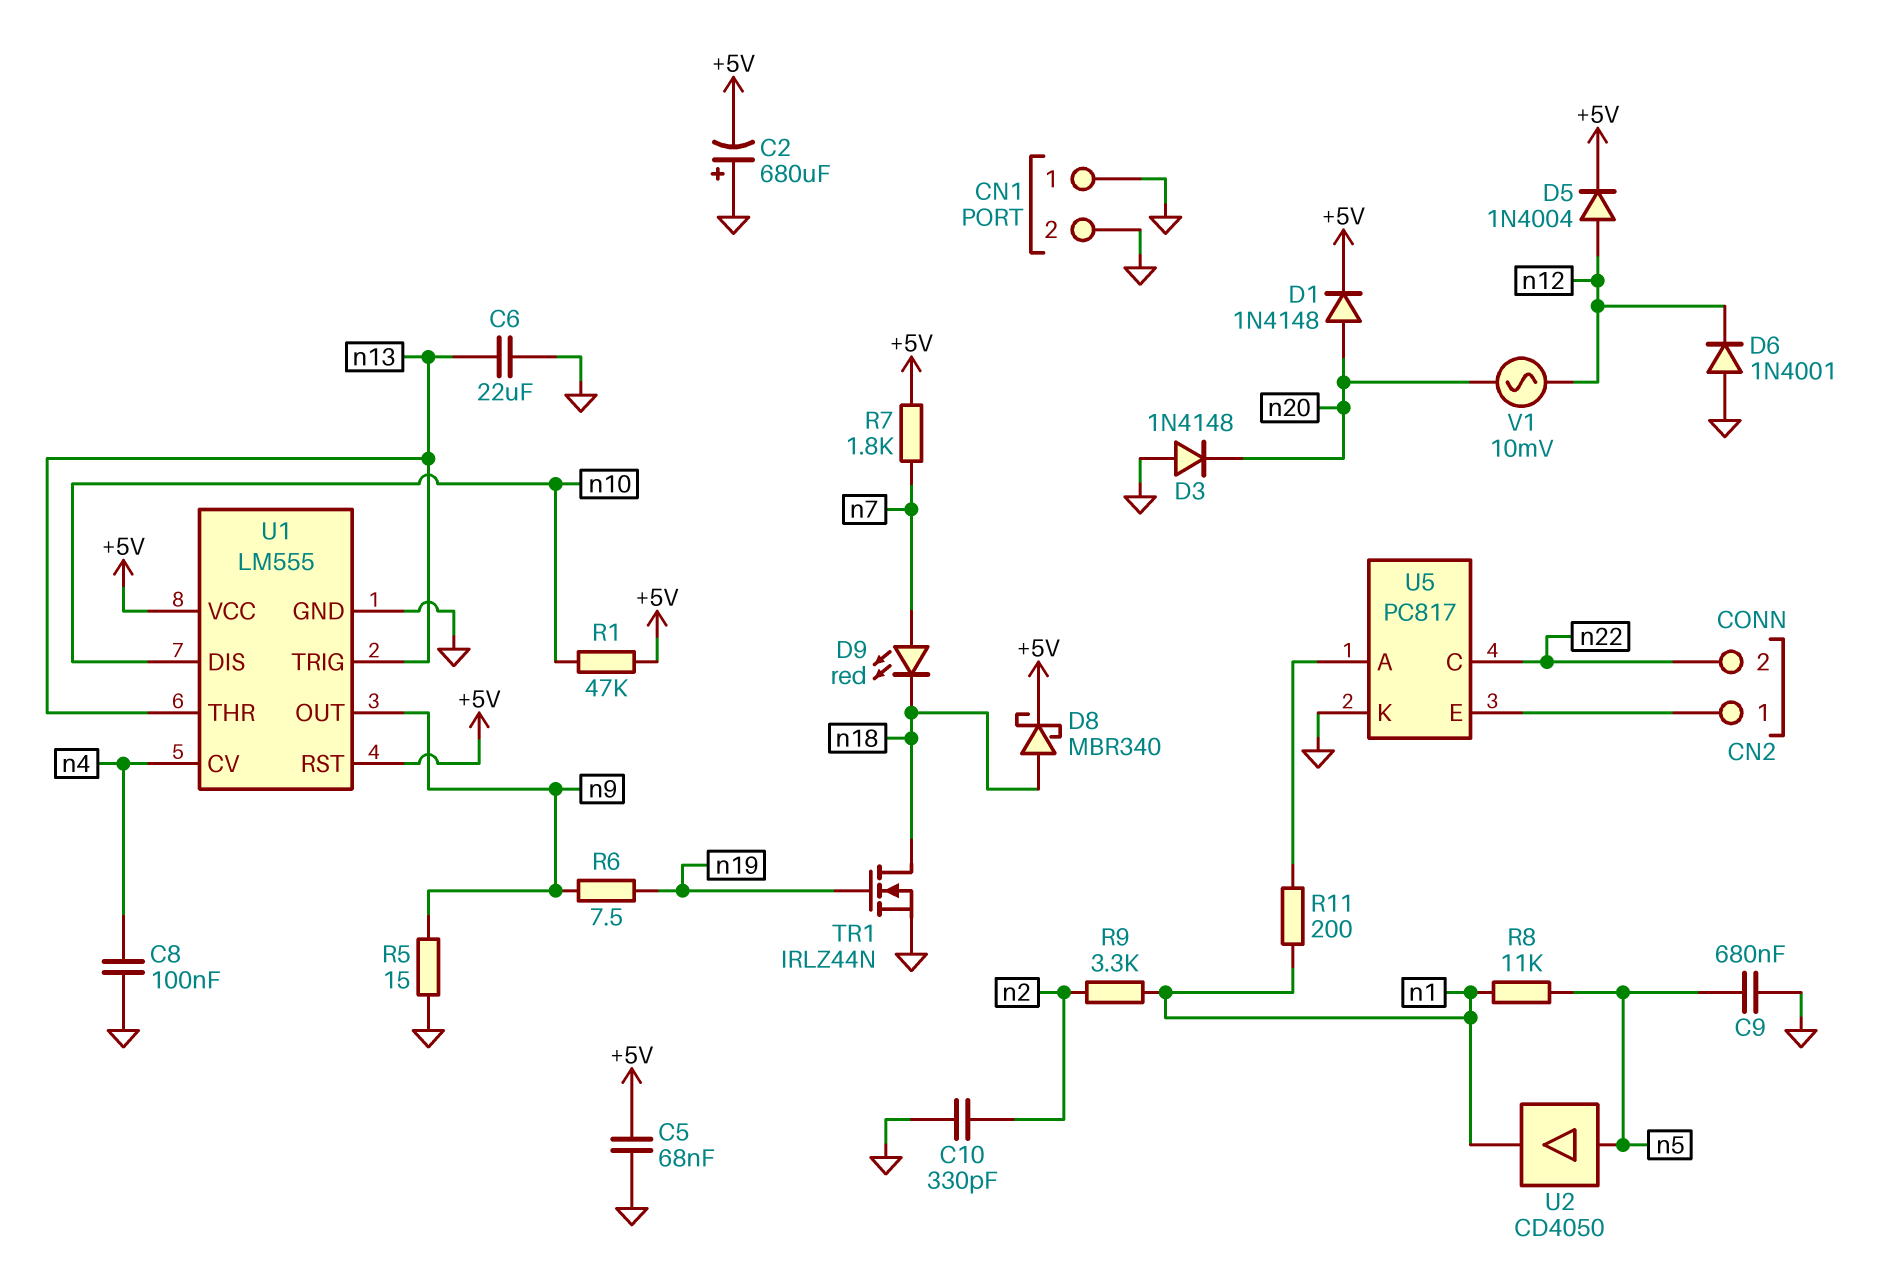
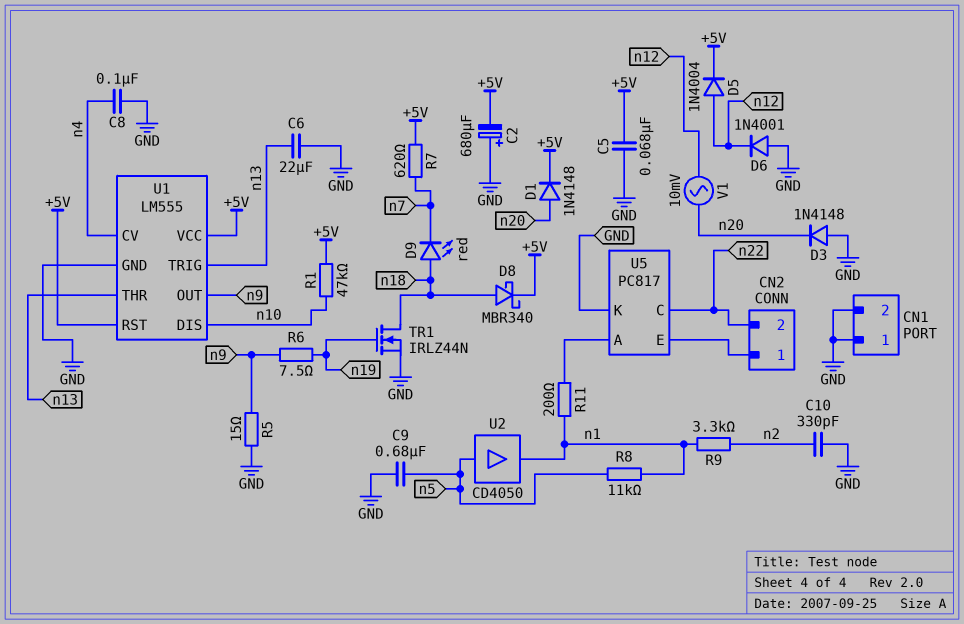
D9: LED red (A n7, K n18) -> LED red (A n18, K n7)
R7: 1.8k (+5V, n7) -> 620 (+5V, n7)

